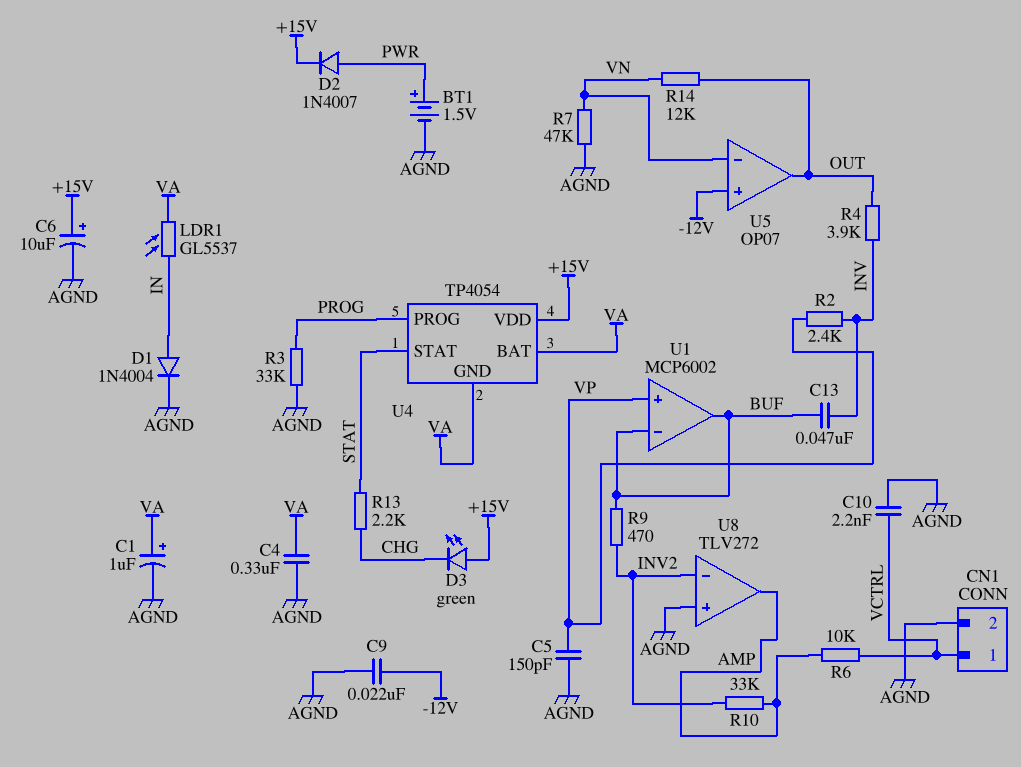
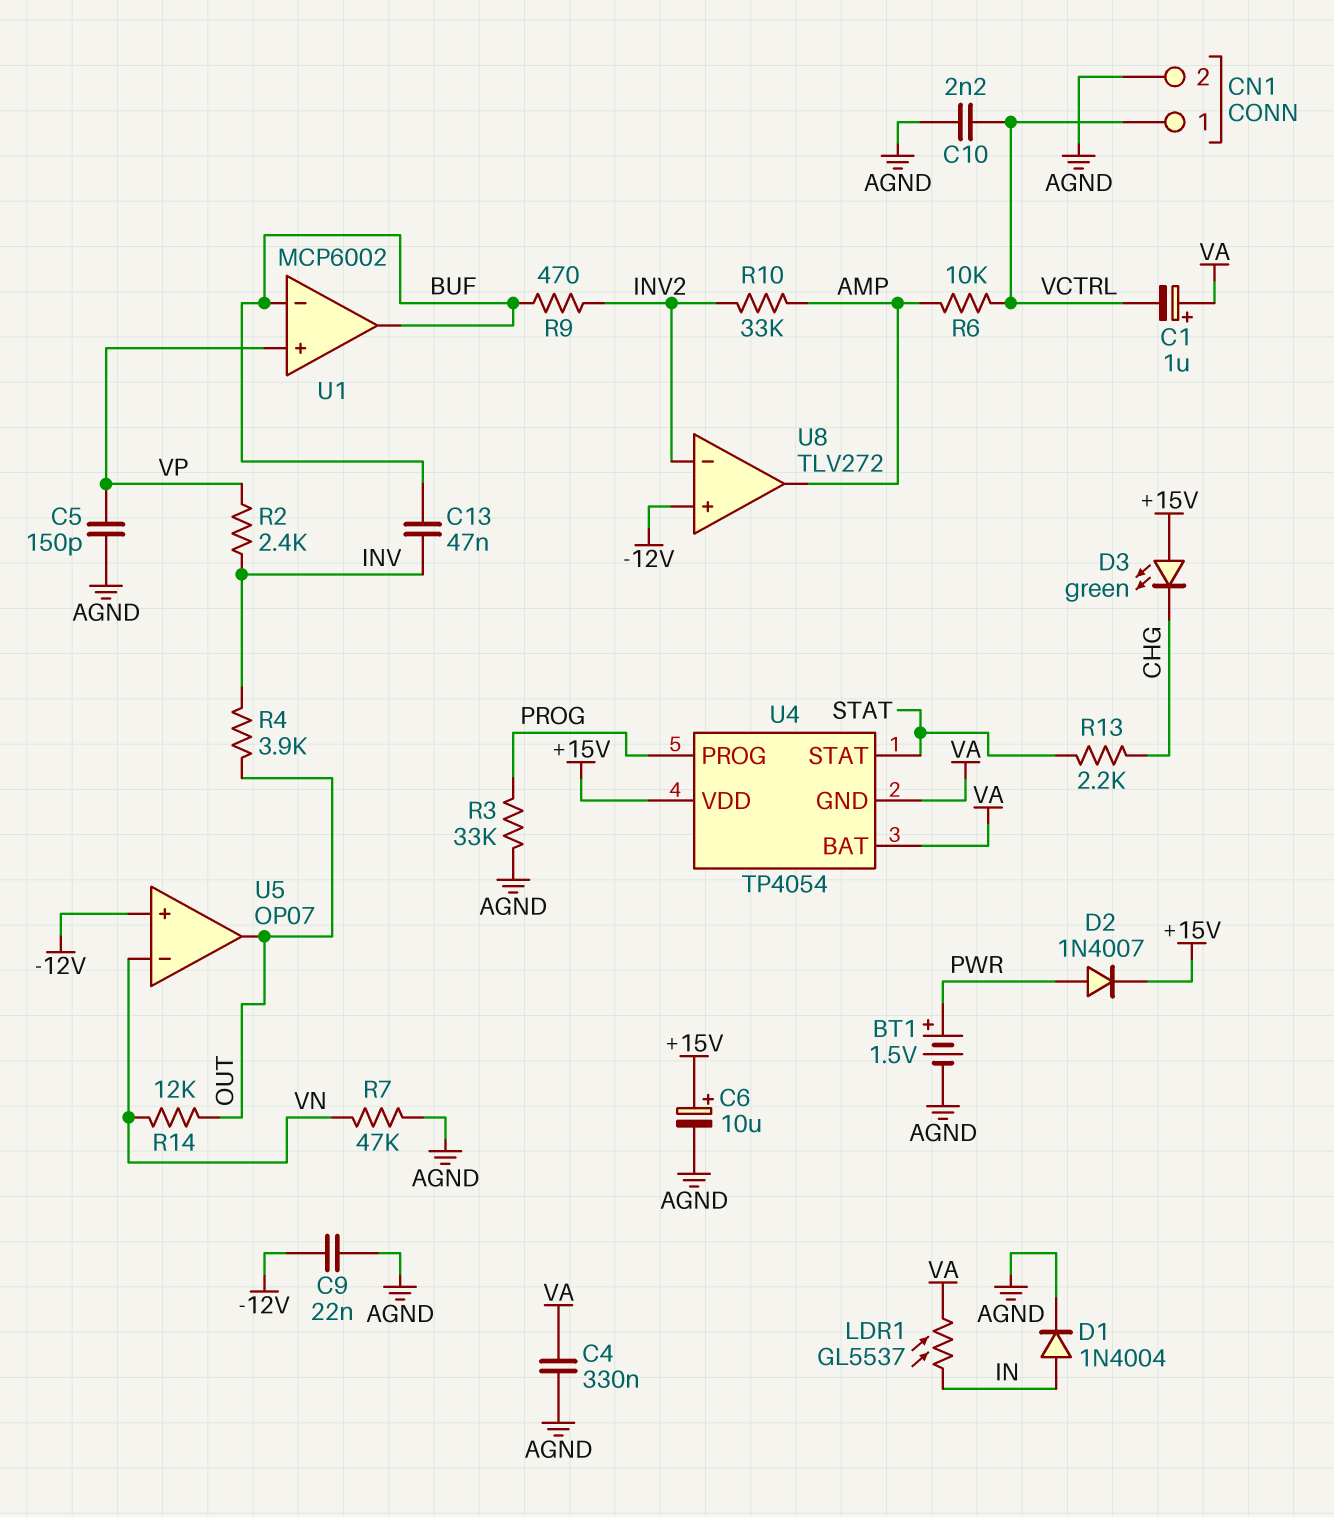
C1: 1uF (plus VA, minus AGND) -> 1uF (plus VA, minus VCTRL)
U8 pin in+: AGND -> -12V

